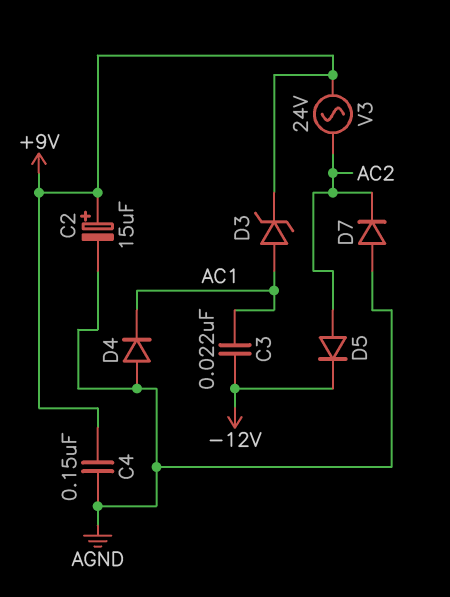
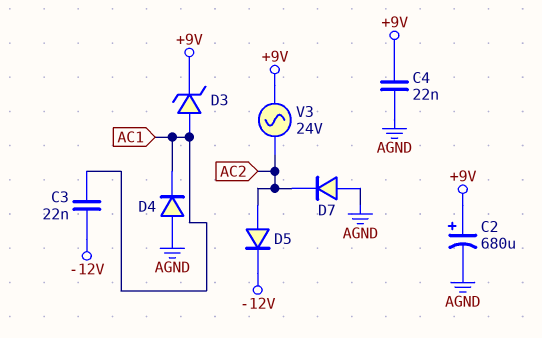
C2: 15uF (plus +9V, minus AGND) -> 680uF (plus +9V, minus AGND)
C4: 150nF (+9V, AGND) -> 22nF (+9V, AGND)

